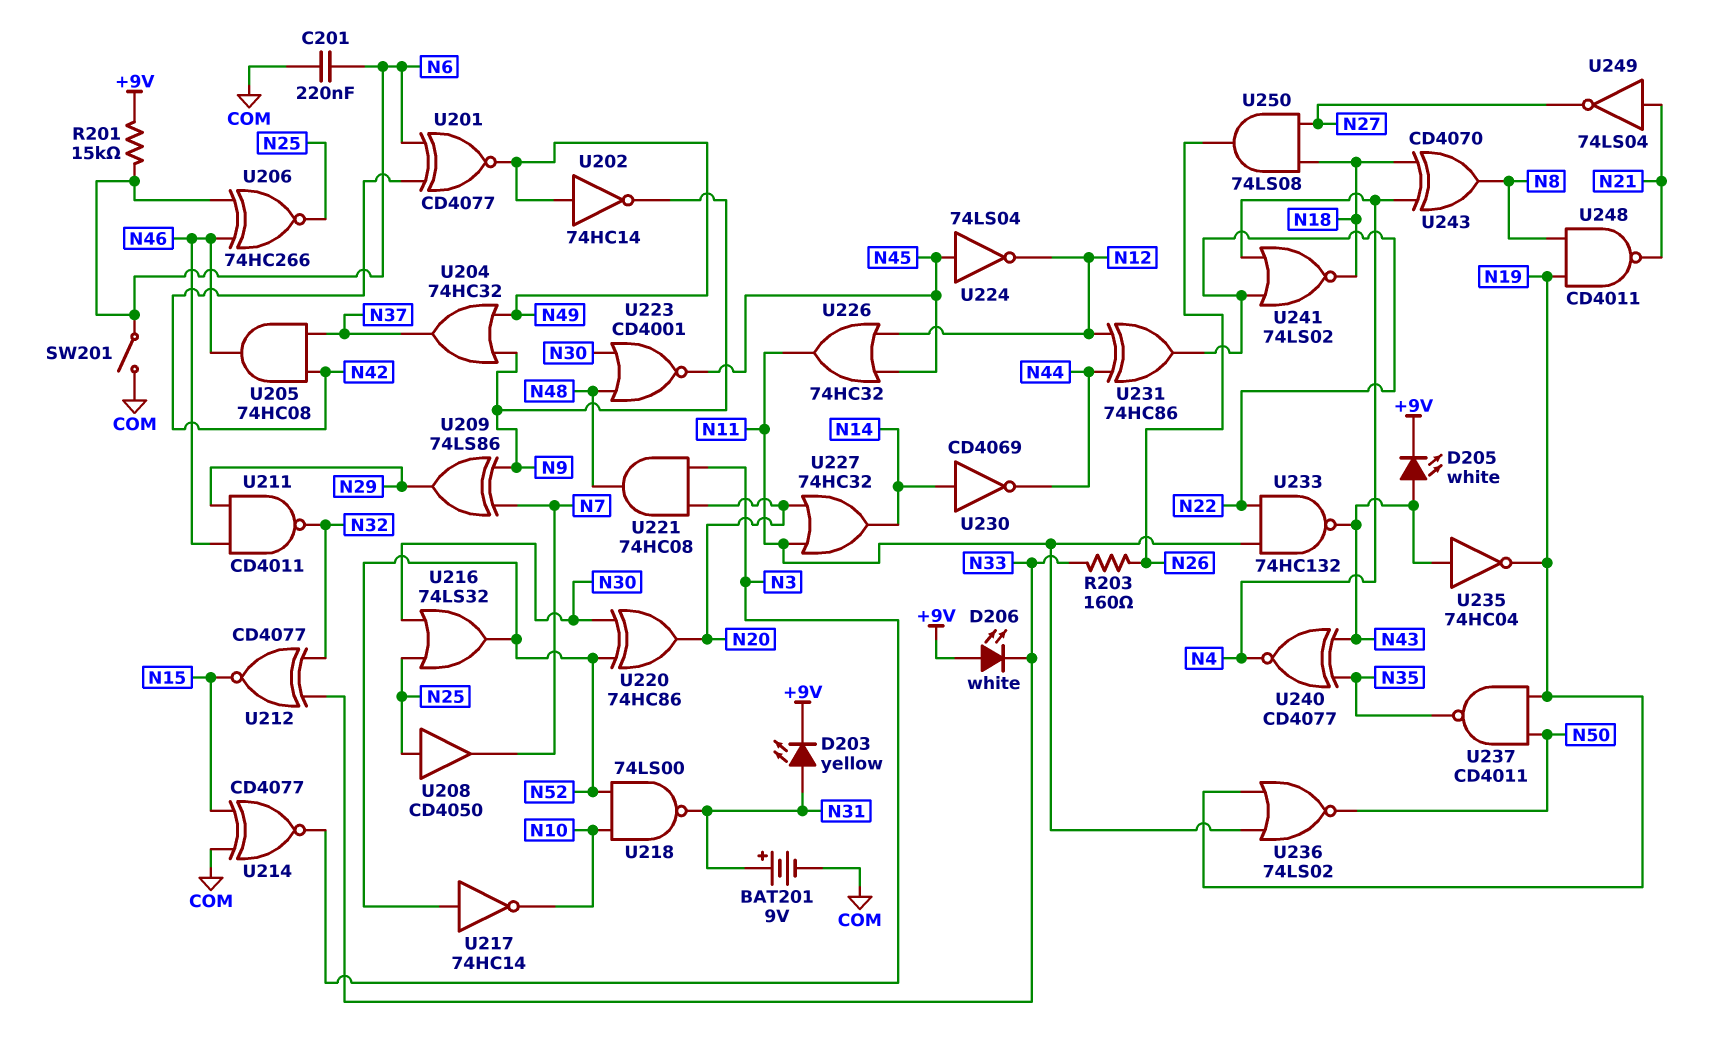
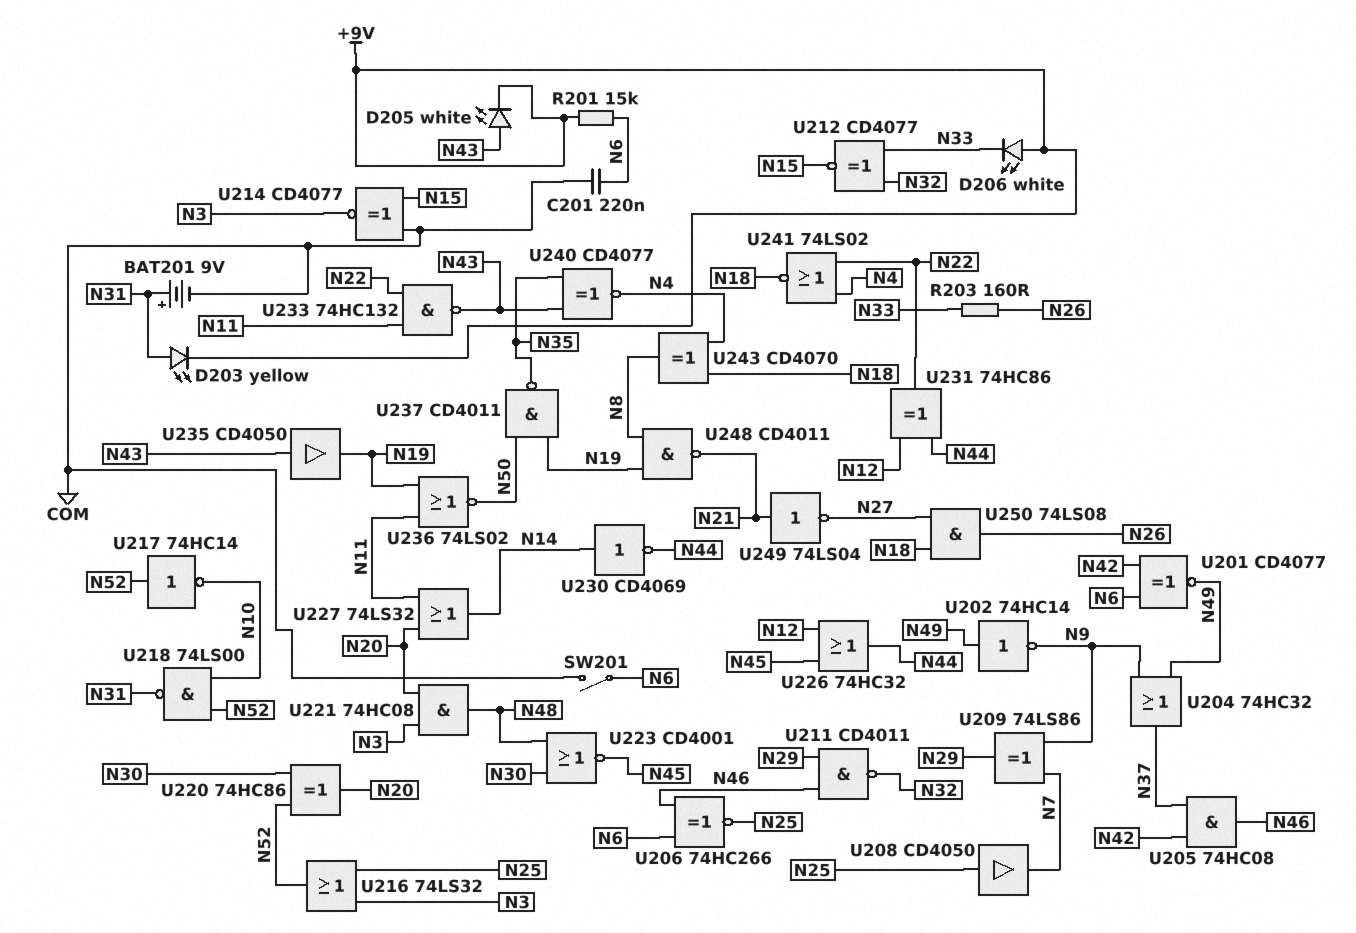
U216: OR 74LS32 (in N25, in N30, out N52) -> OR 74LS32 (in N3, in N25, out N52)
U224: NOT 74LS04 (in N45, out N12) -> none
U226: OR 74HC32 (in N12, in N45, out N11) -> OR 74HC32 (in N12, in N45, out N44)
U227: OR 74HC32 (in N11, in N20, out N14) -> OR 74LS32 (in N11, in N20, out N14)
U235: NOT 74HC04 (in N43, out N19) -> buffer CD4050 (in N43, out N19)

